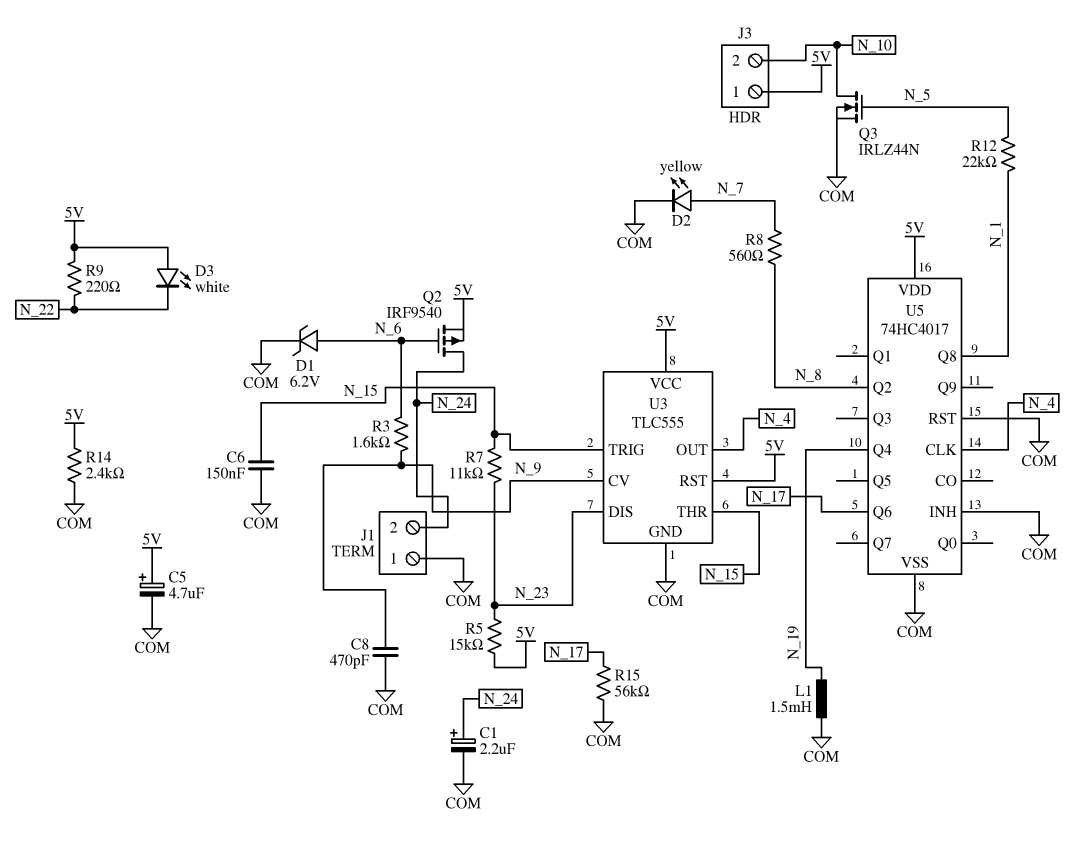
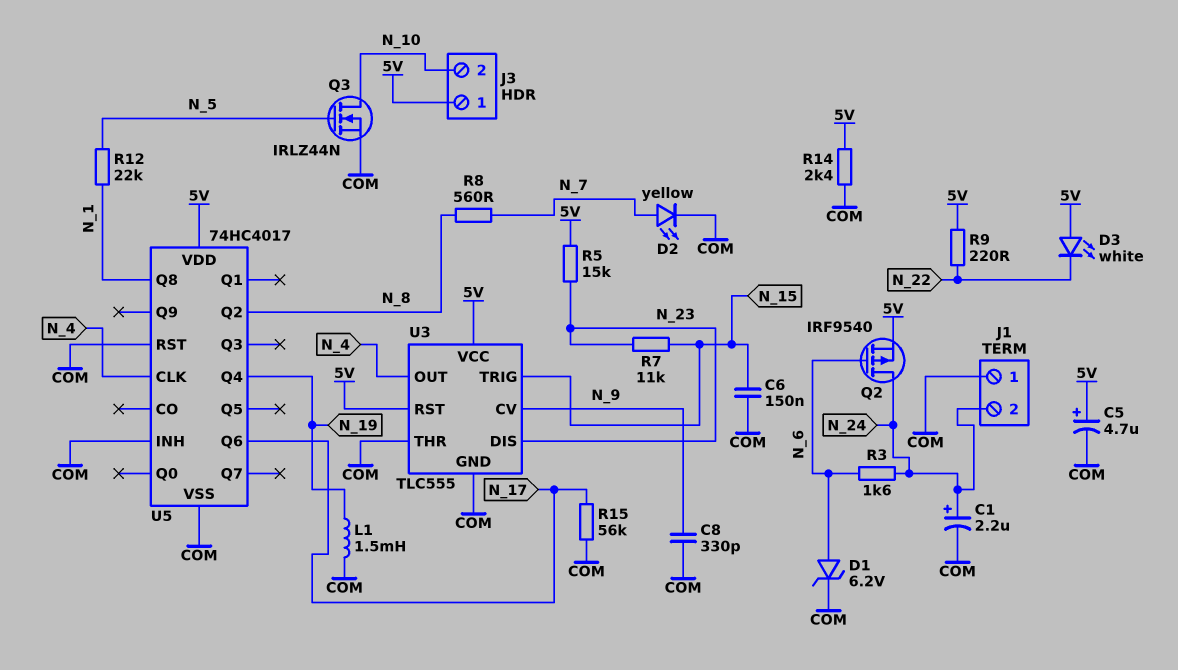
C8: 470pF (COM, N_9) -> 330pF (COM, N_9)
R3: 1.6k (N_6, N_9) -> 1.6k (N_6, N_24)
U3 pin THR: N_15 -> COM

